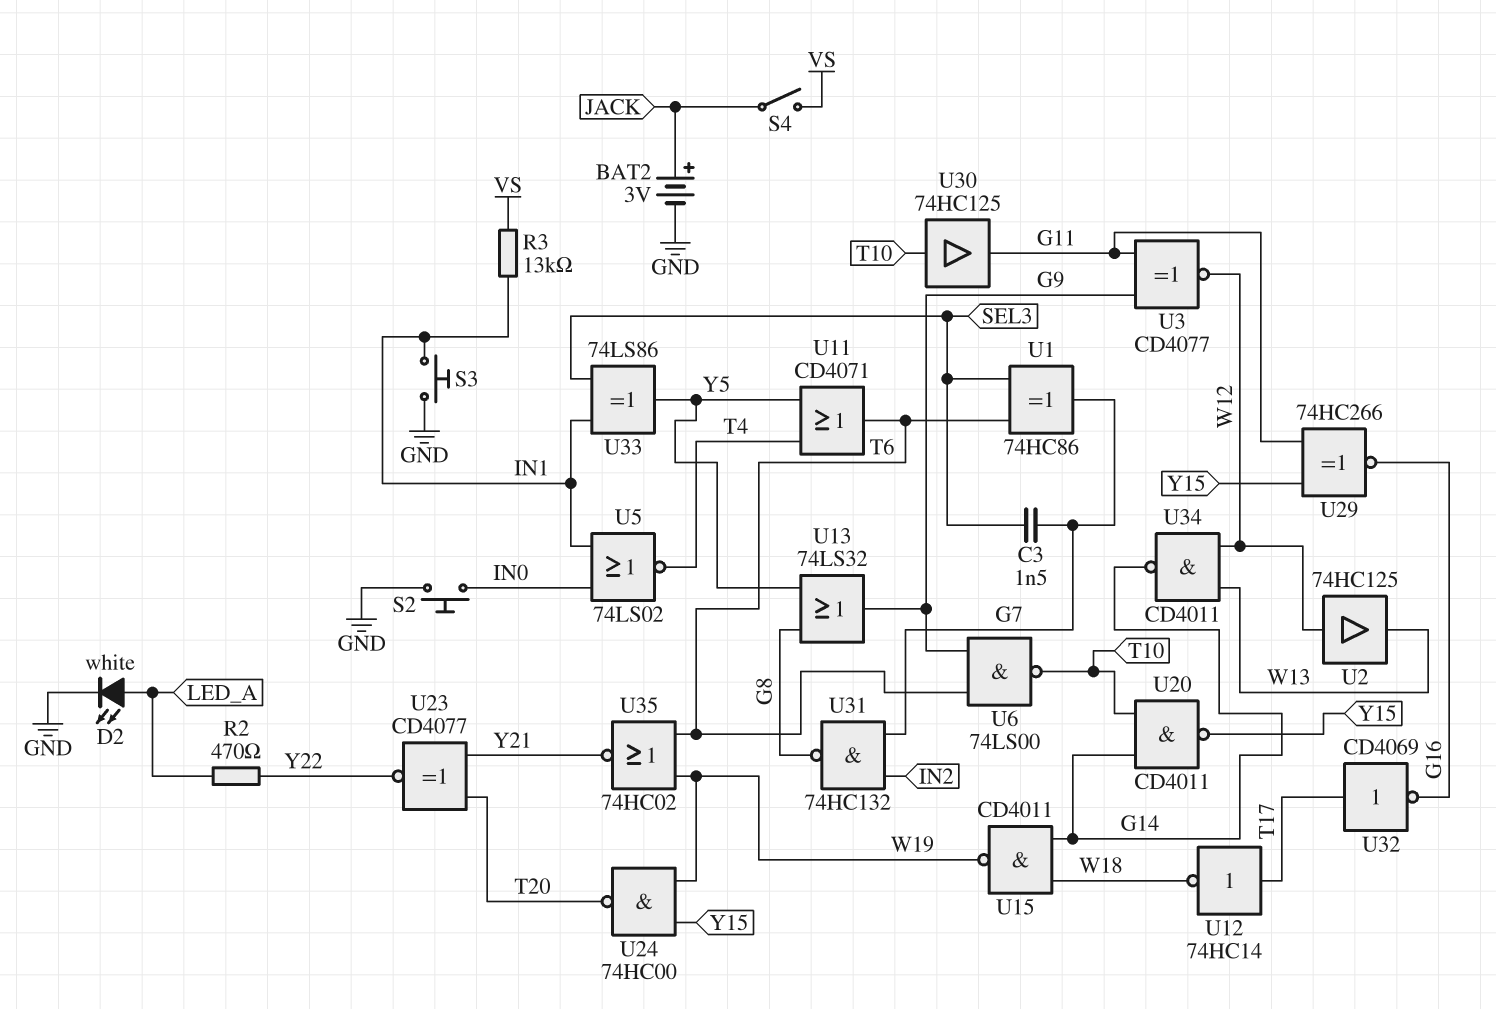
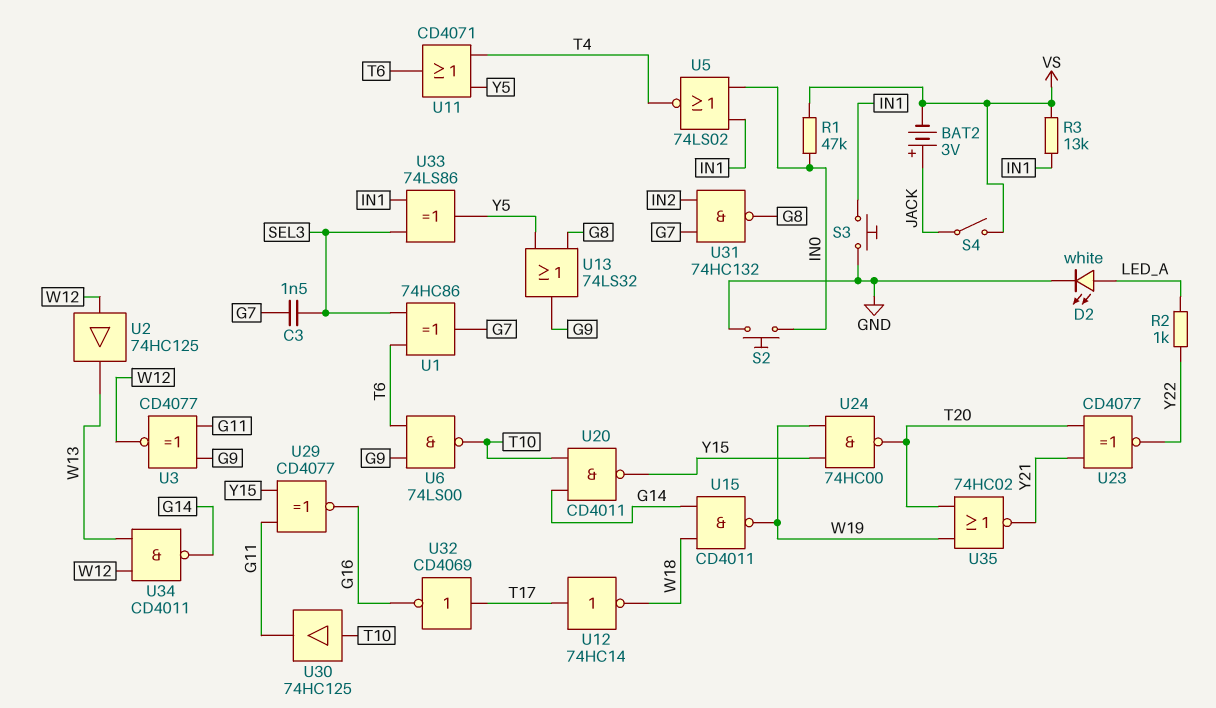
BAT2: 3V (plus JACK, minus GND) -> 3V (plus JACK, minus VS)
R1: none -> 47k (IN0, VS)
R2: 470 (LED_A, Y22) -> 1k (LED_A, Y22)
U29: XNOR 74HC266 (in G11, in Y15, out G16) -> XNOR CD4077 (in G11, in Y15, out G16)
U35: NOR 74HC02 (in T6, in W19, out Y21) -> NOR 74HC02 (in T20, in W19, out Y21)

